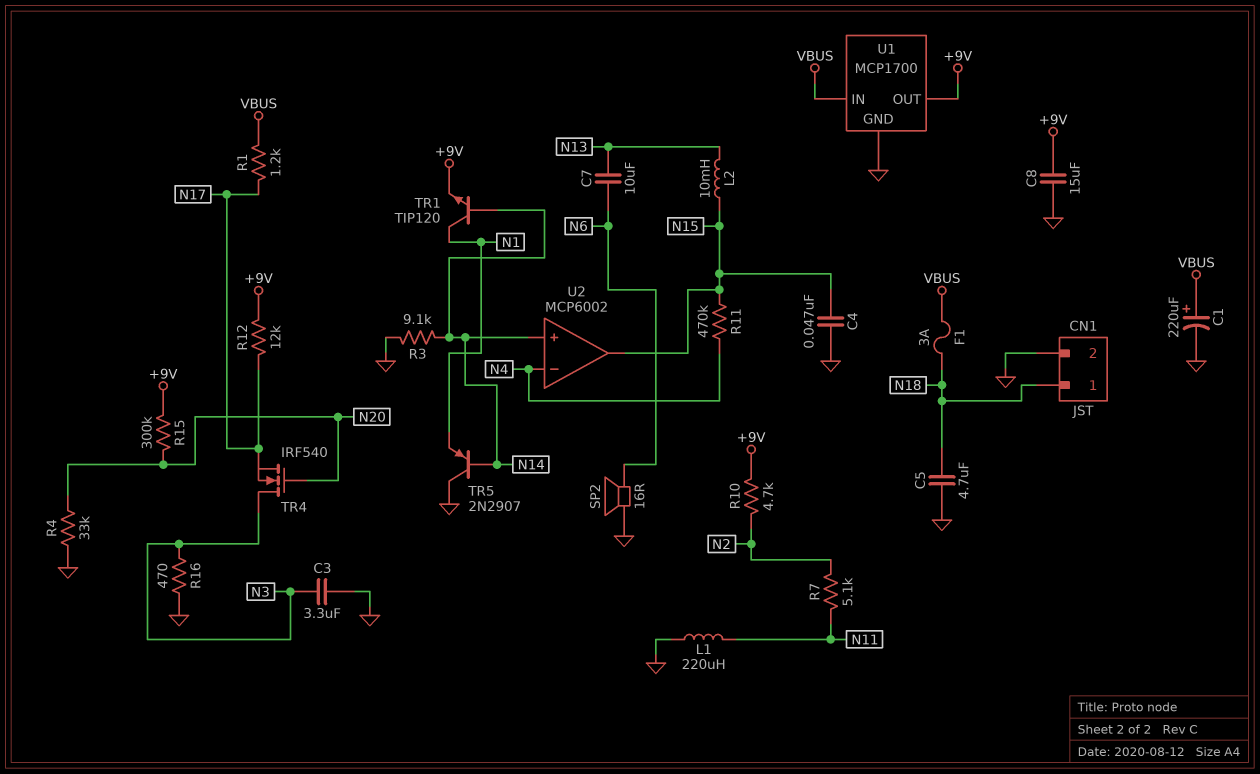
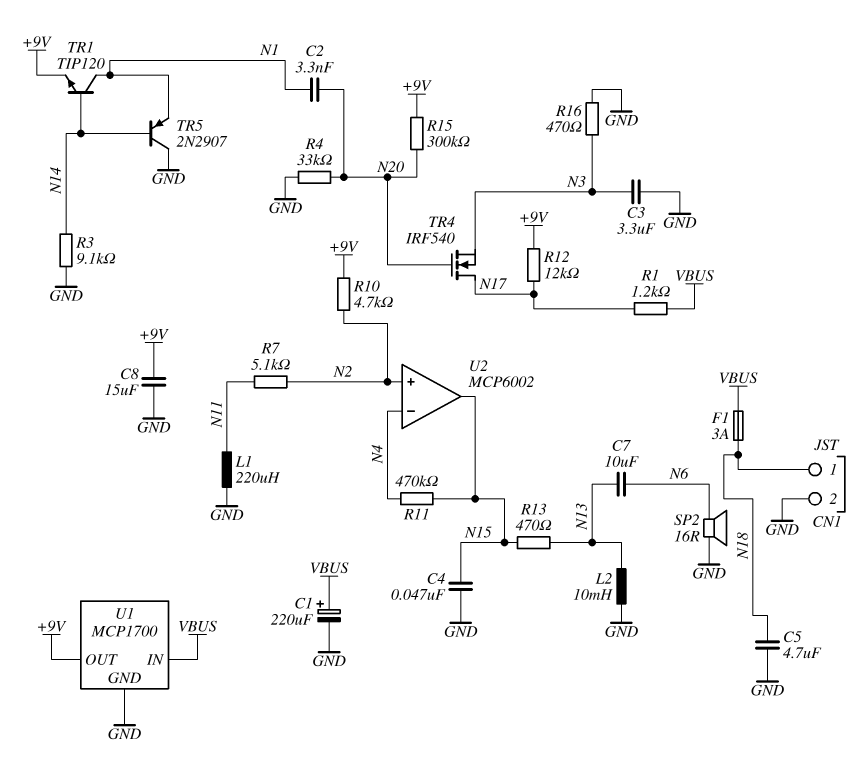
C2: none -> 3.3nF (N1, N20)
L2: 10mH (N13, N15) -> 10mH (GND, N13)
R13: none -> 470 (N13, N15)
TR4: NMOS IRF540 (G N20, D N3, S N17) -> NMOS IRF540 (G N20, D N17, S N3)
U2 pin in+: N14 -> N2

